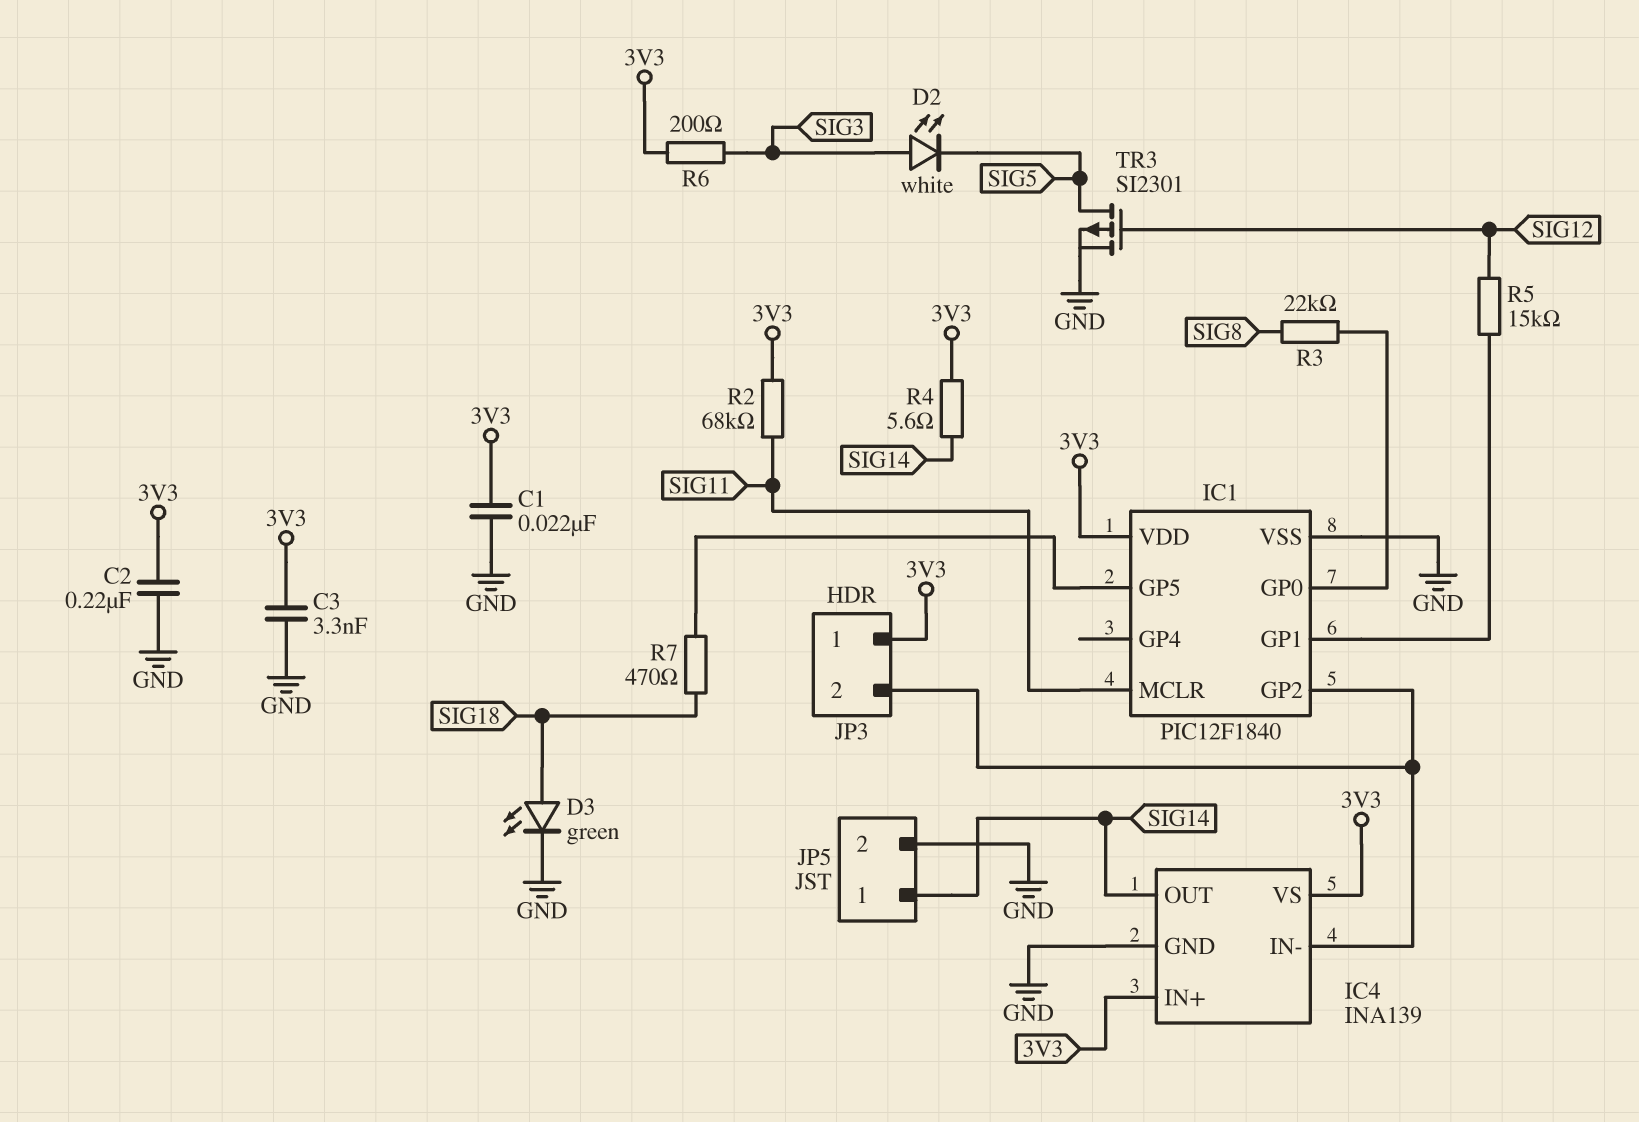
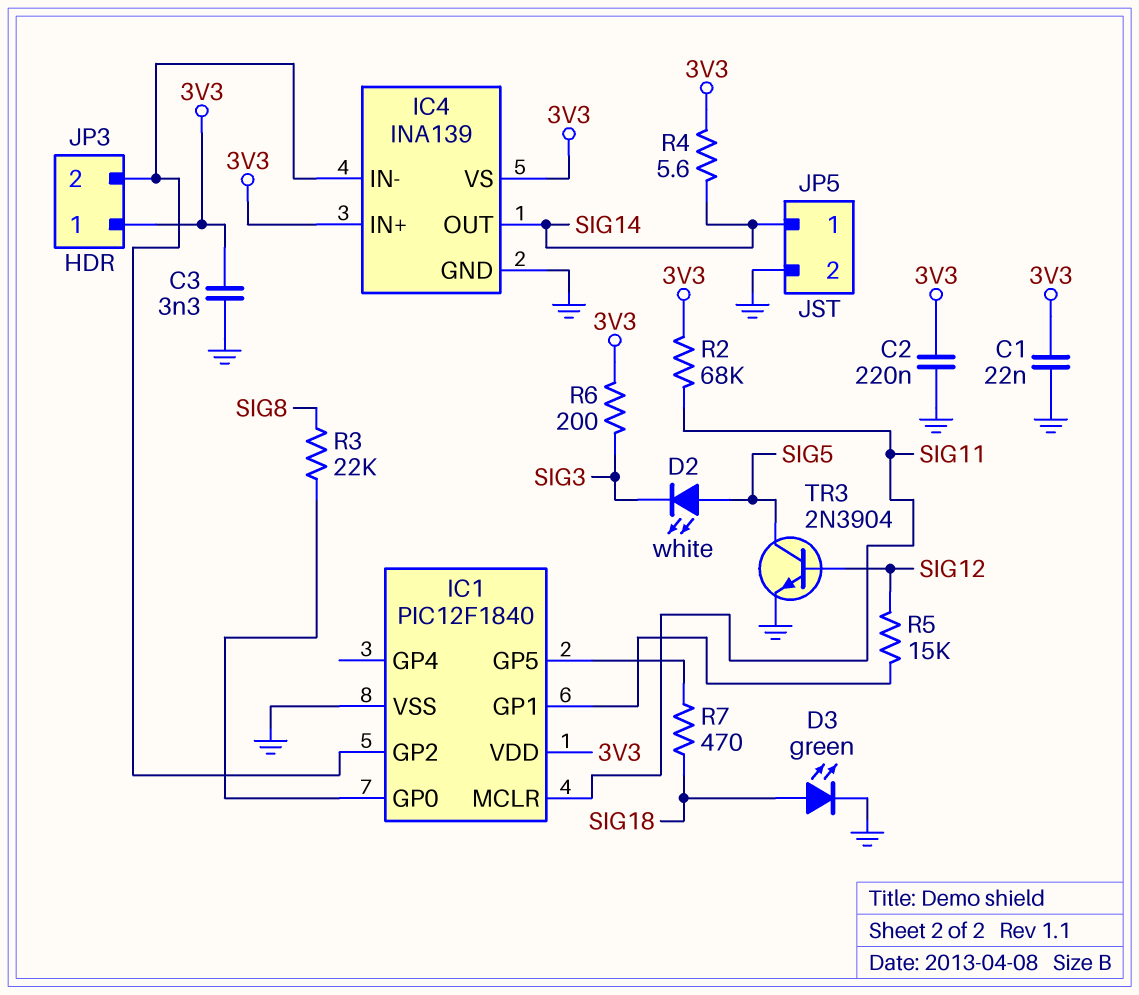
D2: LED white (A SIG3, K SIG5) -> LED white (A SIG5, K SIG3)
TR3: PMOS SI2301 (G SIG12, D SIG5, S GND) -> NPN 2N3904 (B SIG12, C SIG5, E GND)

